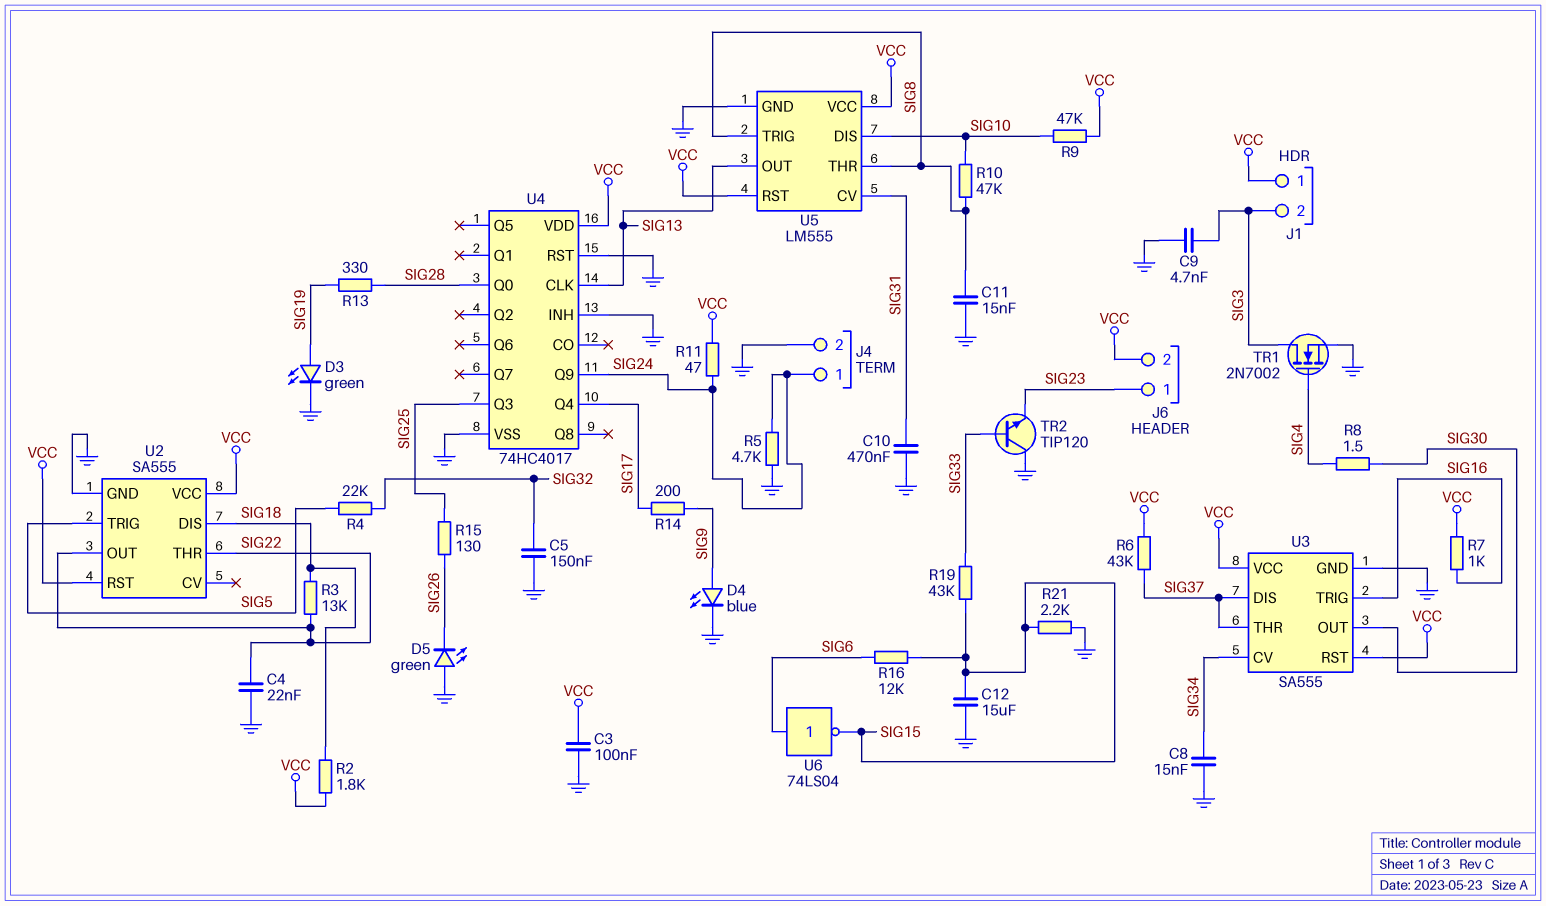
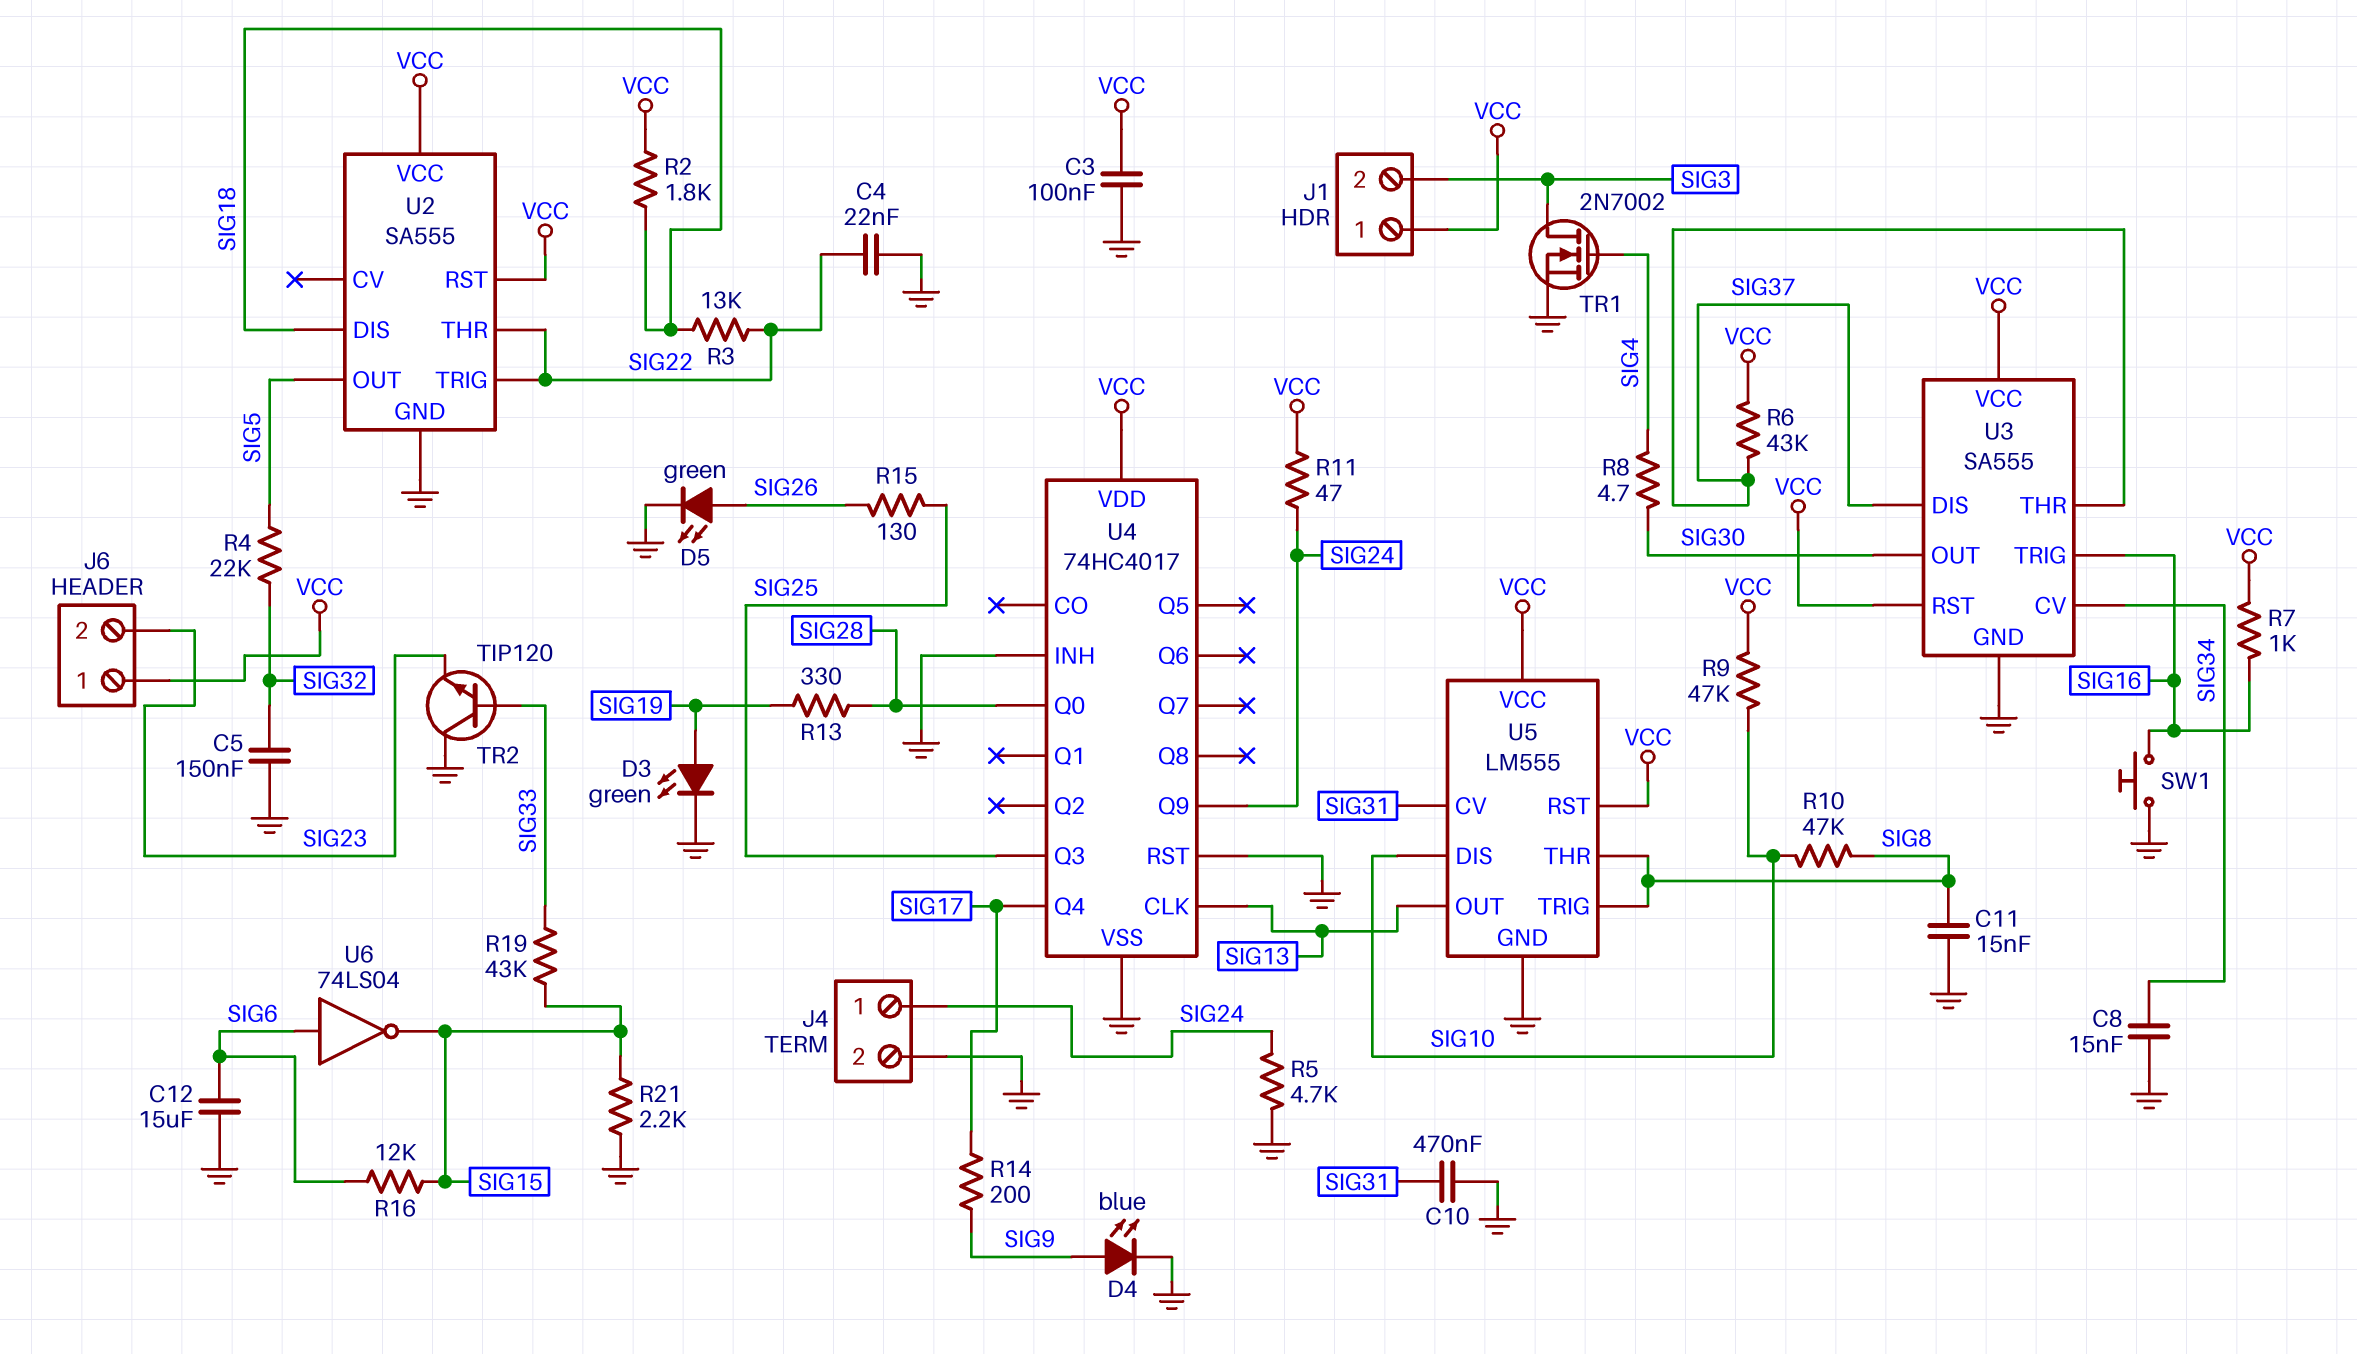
C9: 4.7nF (GND, SIG3) -> none
C12: 15uF (GND, SIG15) -> 15uF (GND, SIG6)
D5: LED green (A GND, K SIG26) -> LED green (A SIG26, K GND)
J6 pin 1: SIG23 -> VCC
J6 pin 2: VCC -> SIG23
R8: 1.5 (SIG4, SIG30) -> 4.7 (SIG4, SIG30)
SW1: none -> button (GND, SIG16)
U2 pin OUT: SIG22 -> SIG5
U2 pin TRIG: SIG5 -> SIG22

